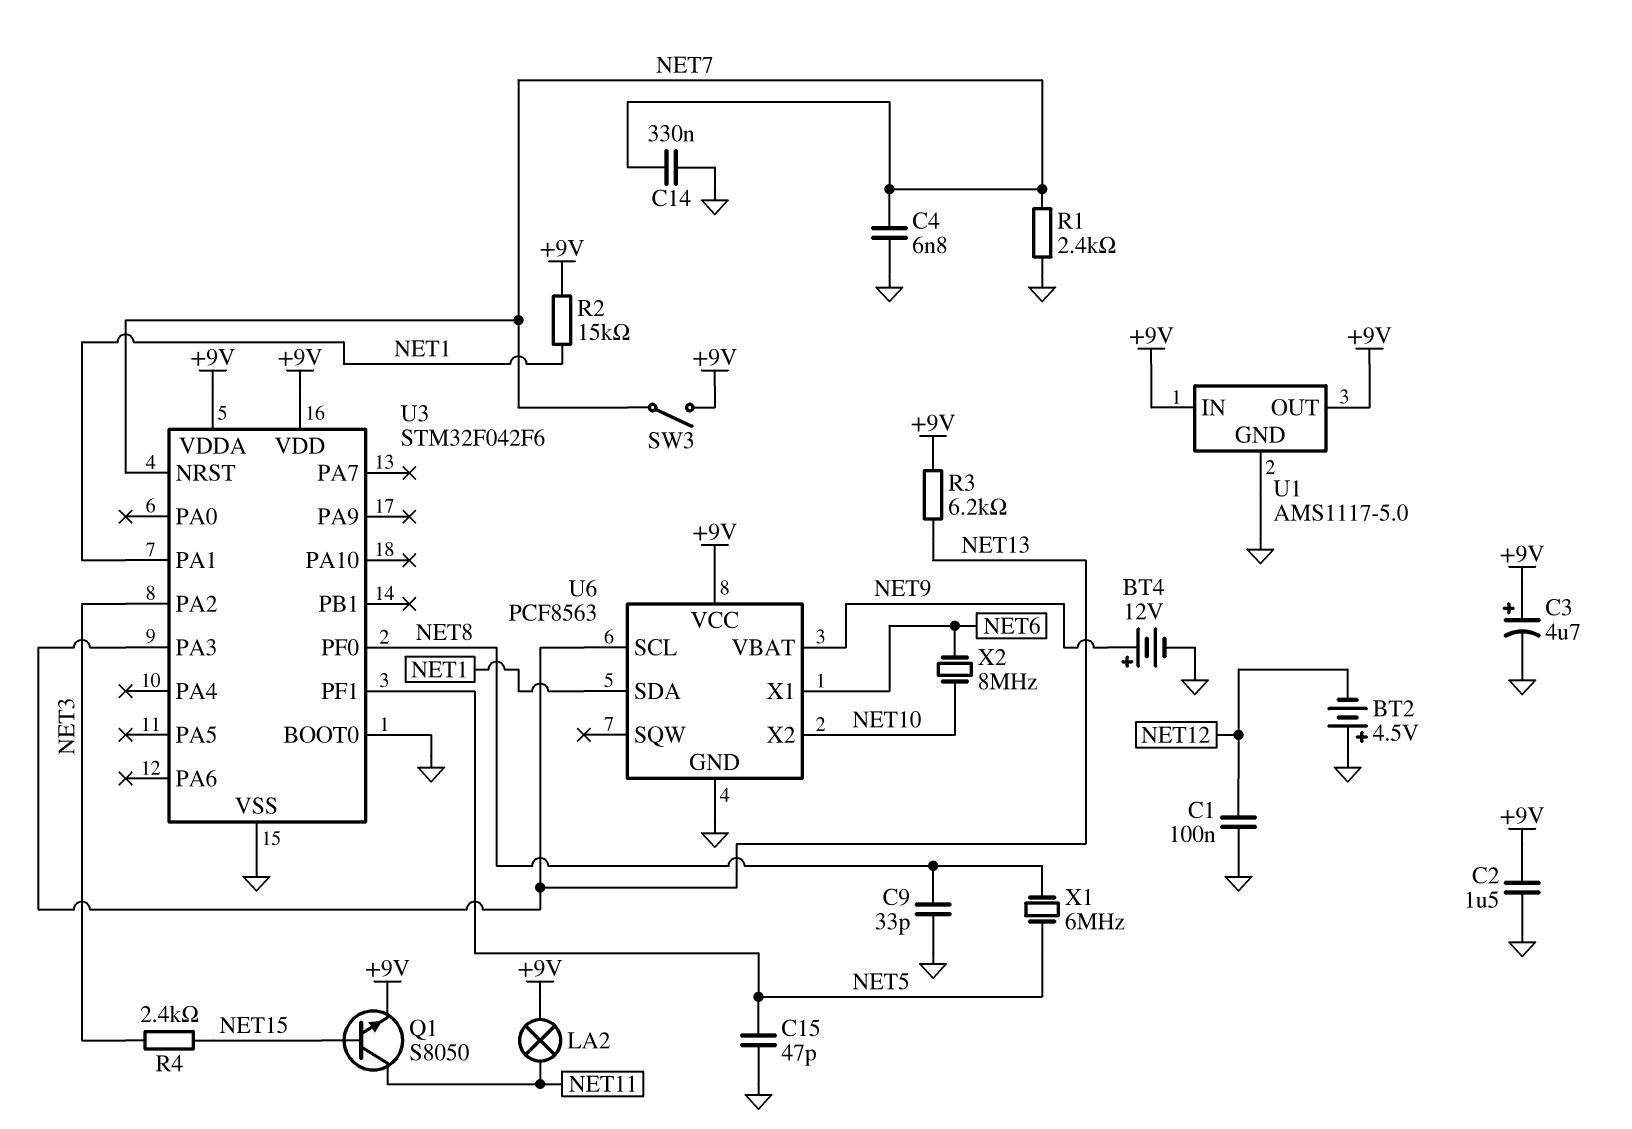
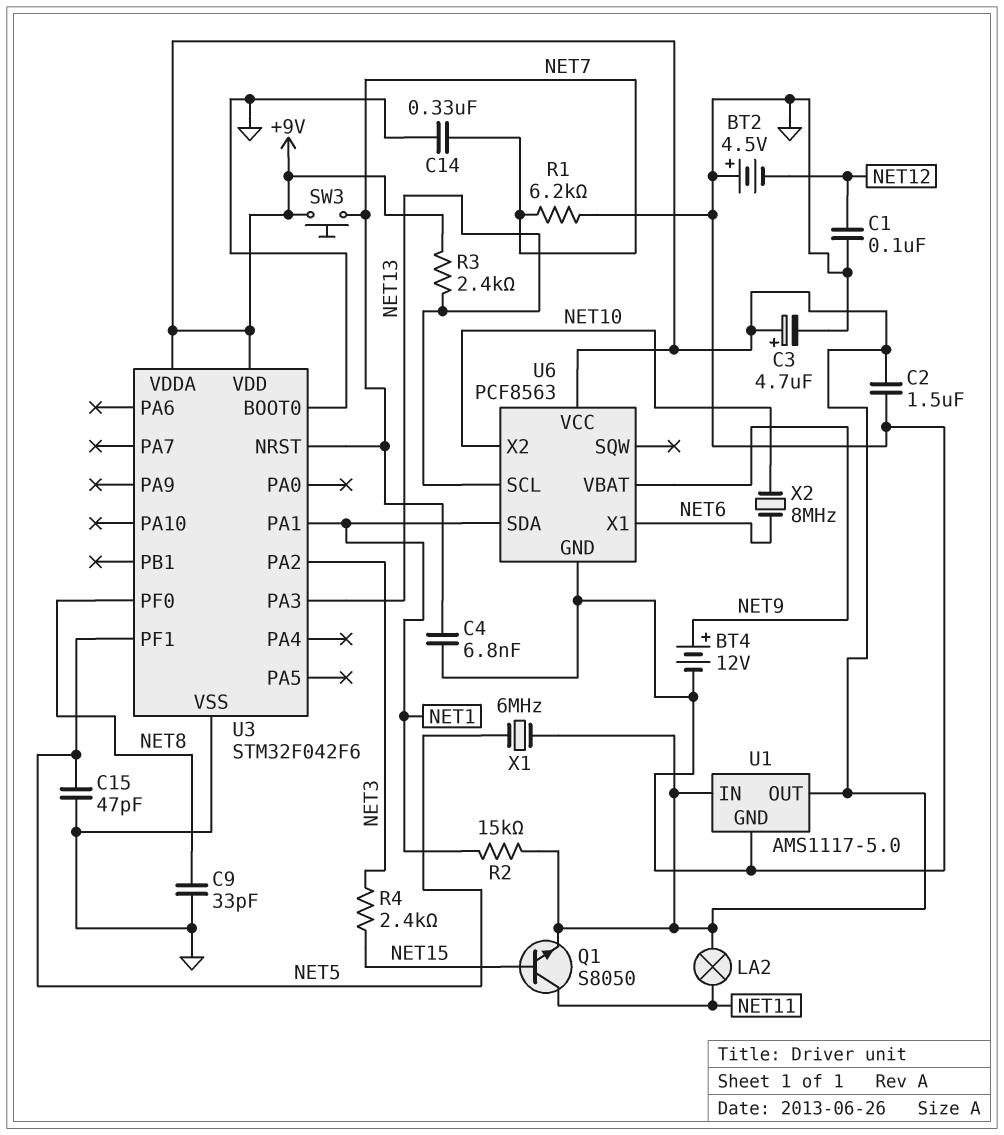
R1: 2.4k (GND, NET7) -> 6.2k (GND, NET7)
R3: 6.2k (+9V, NET13) -> 2.4k (+9V, NET13)
SW3: switch (+9V, NET7) -> button (+9V, NET7)
X1: 6MHz (NET5, NET8) -> 6MHz (+9V, NET5)

